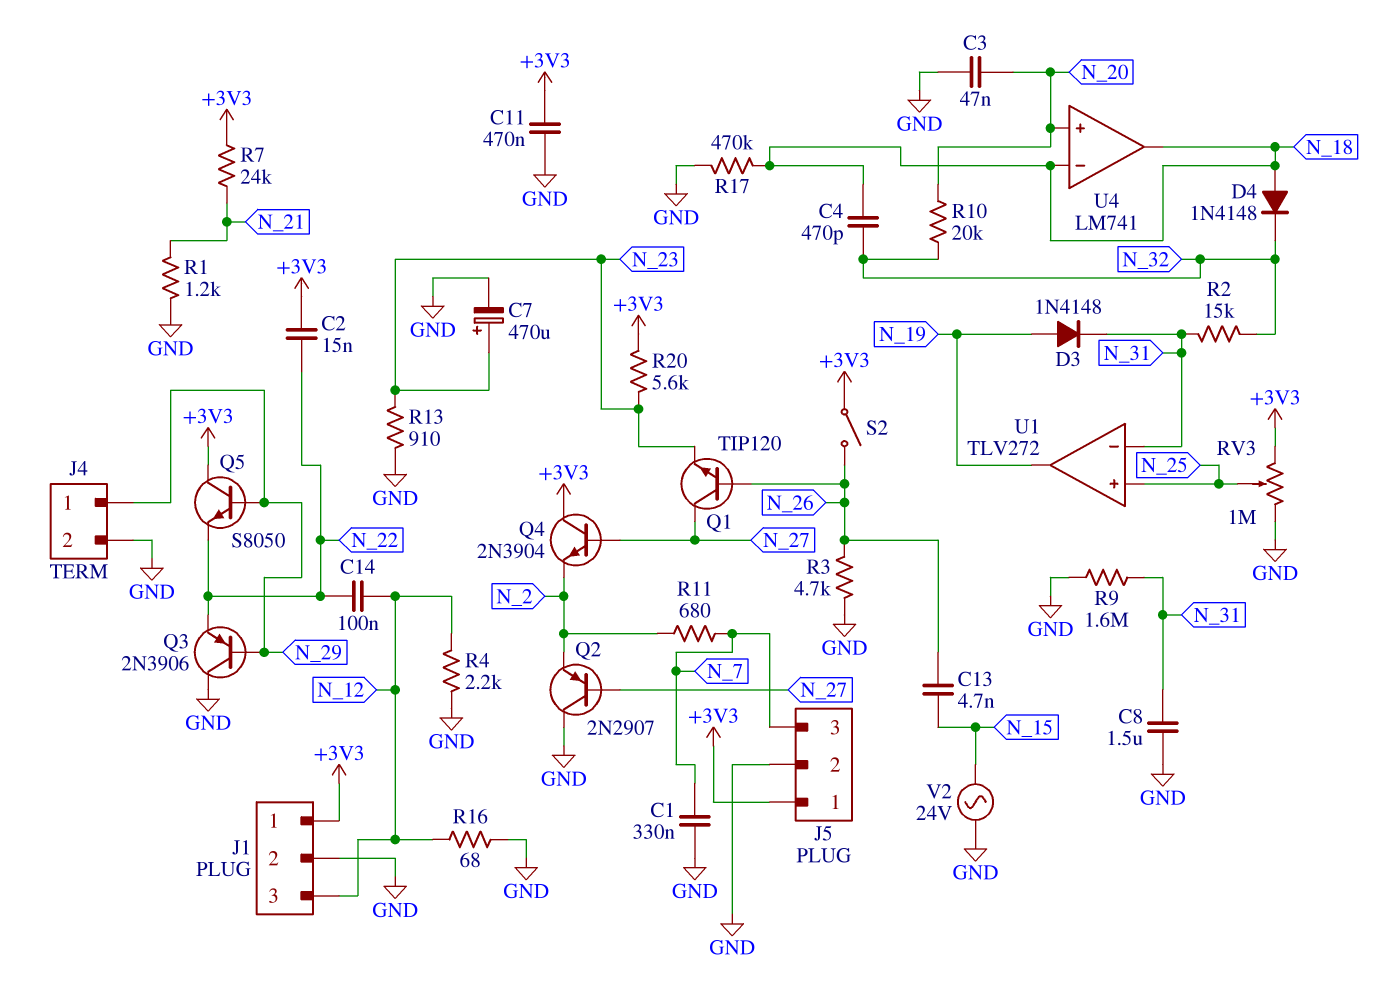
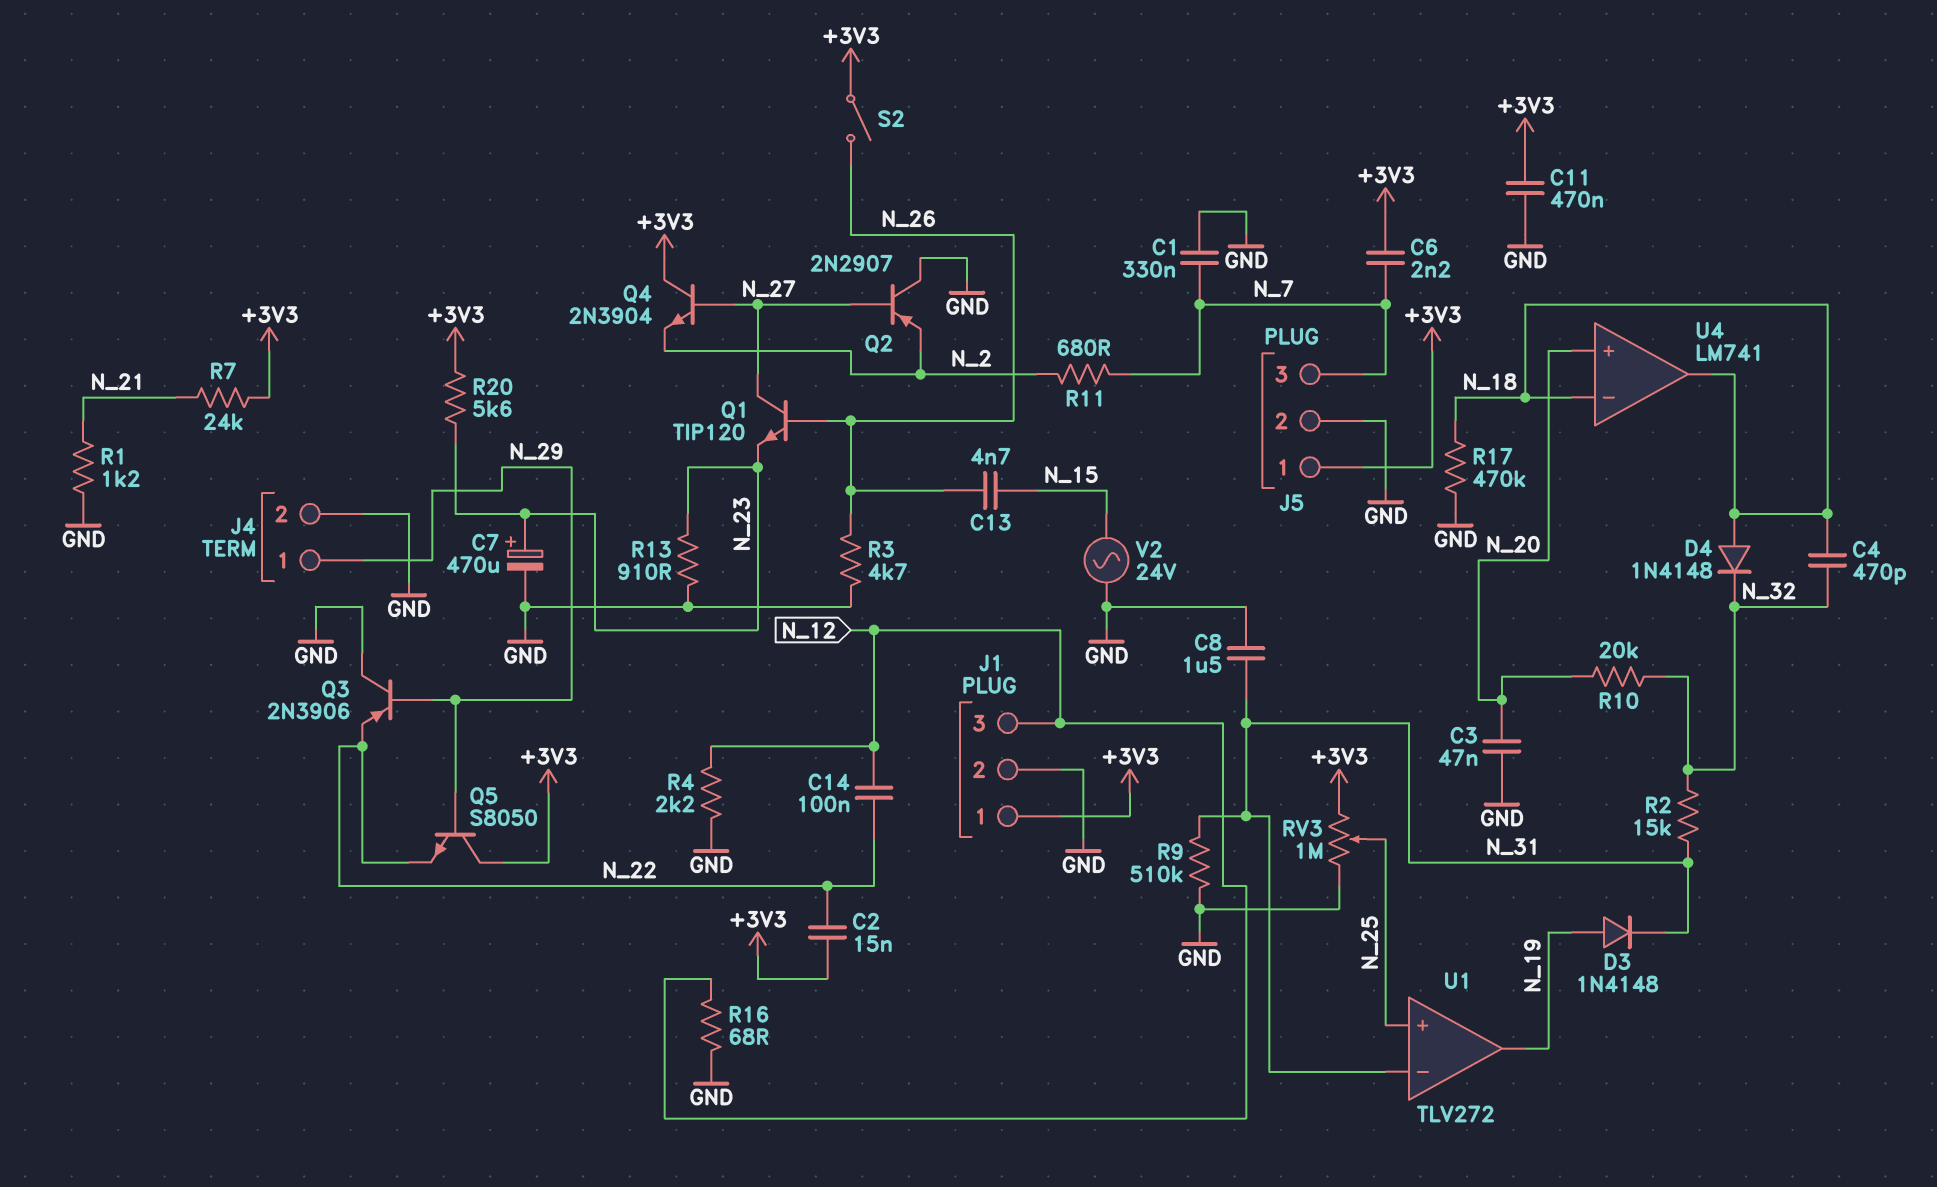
C6: none -> 2.2nF (+3V3, N_7)
R9: 1.6M (GND, N_31) -> 510k (GND, N_31)

